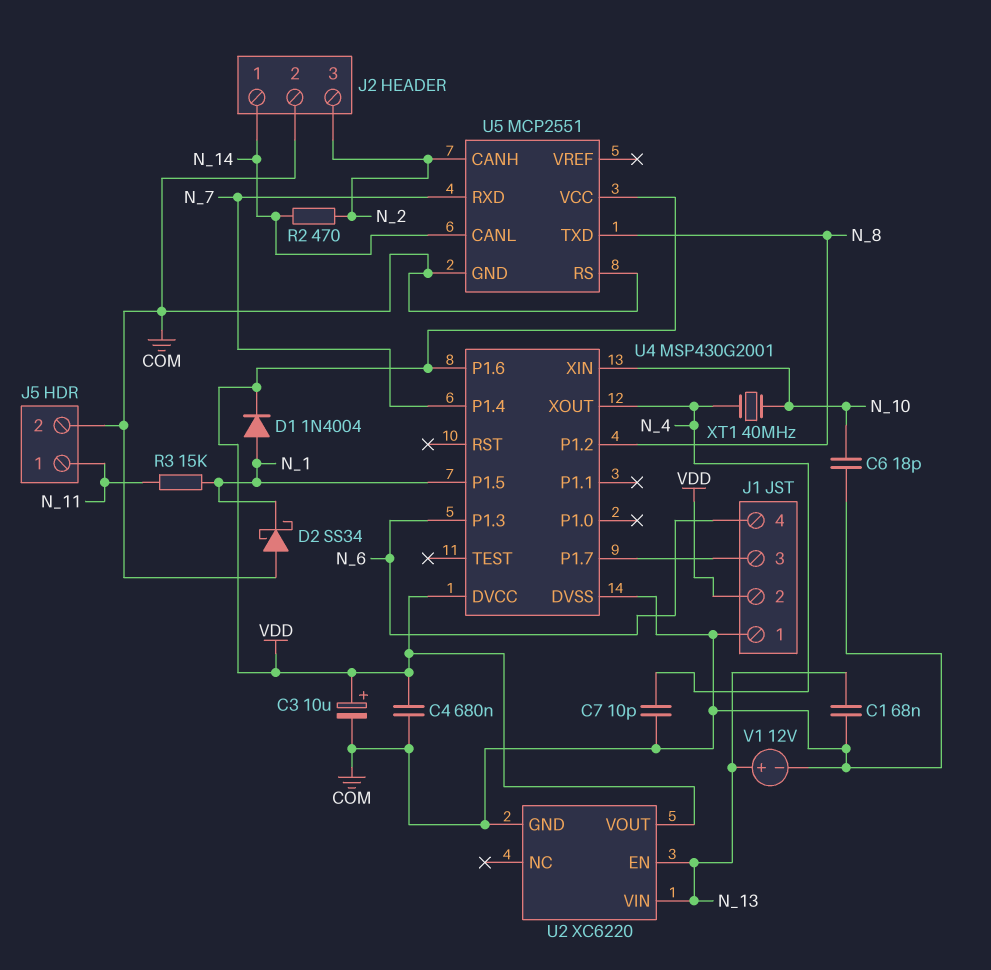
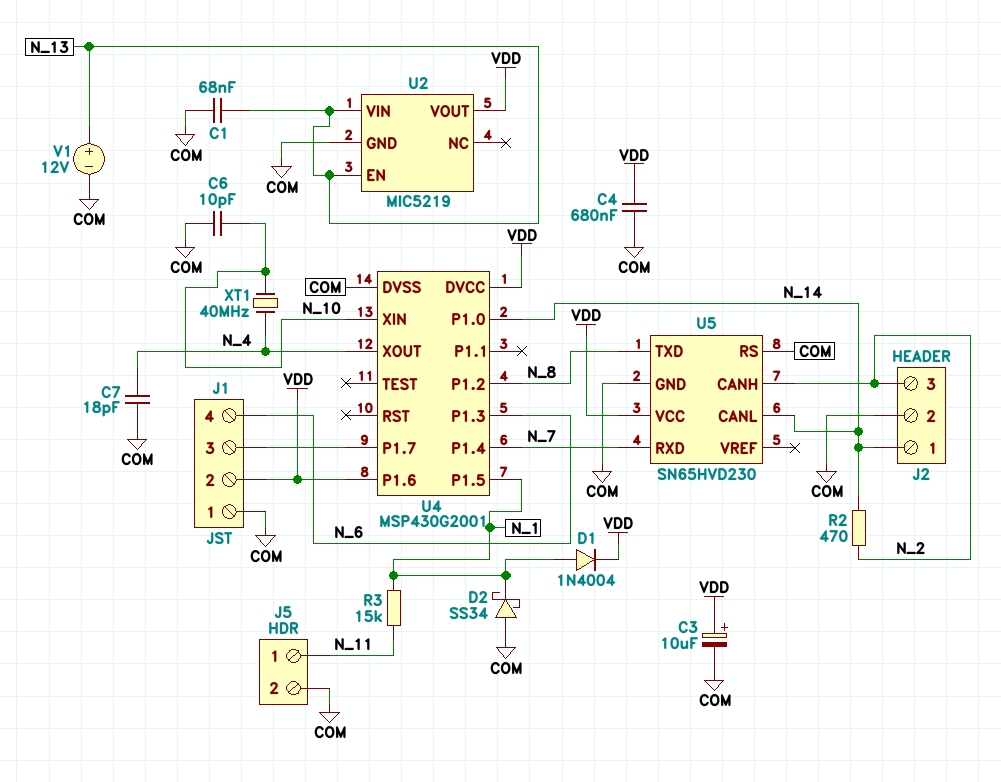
C6: 18pF (COM, N_10) -> 10pF (COM, N_10)
C7: 10pF (COM, N_4) -> 18pF (COM, N_4)
U2: XC6220 -> MIC5219
U4 pin P1.0: none -> N_14
U5: MCP2551 -> SN65HVD230

